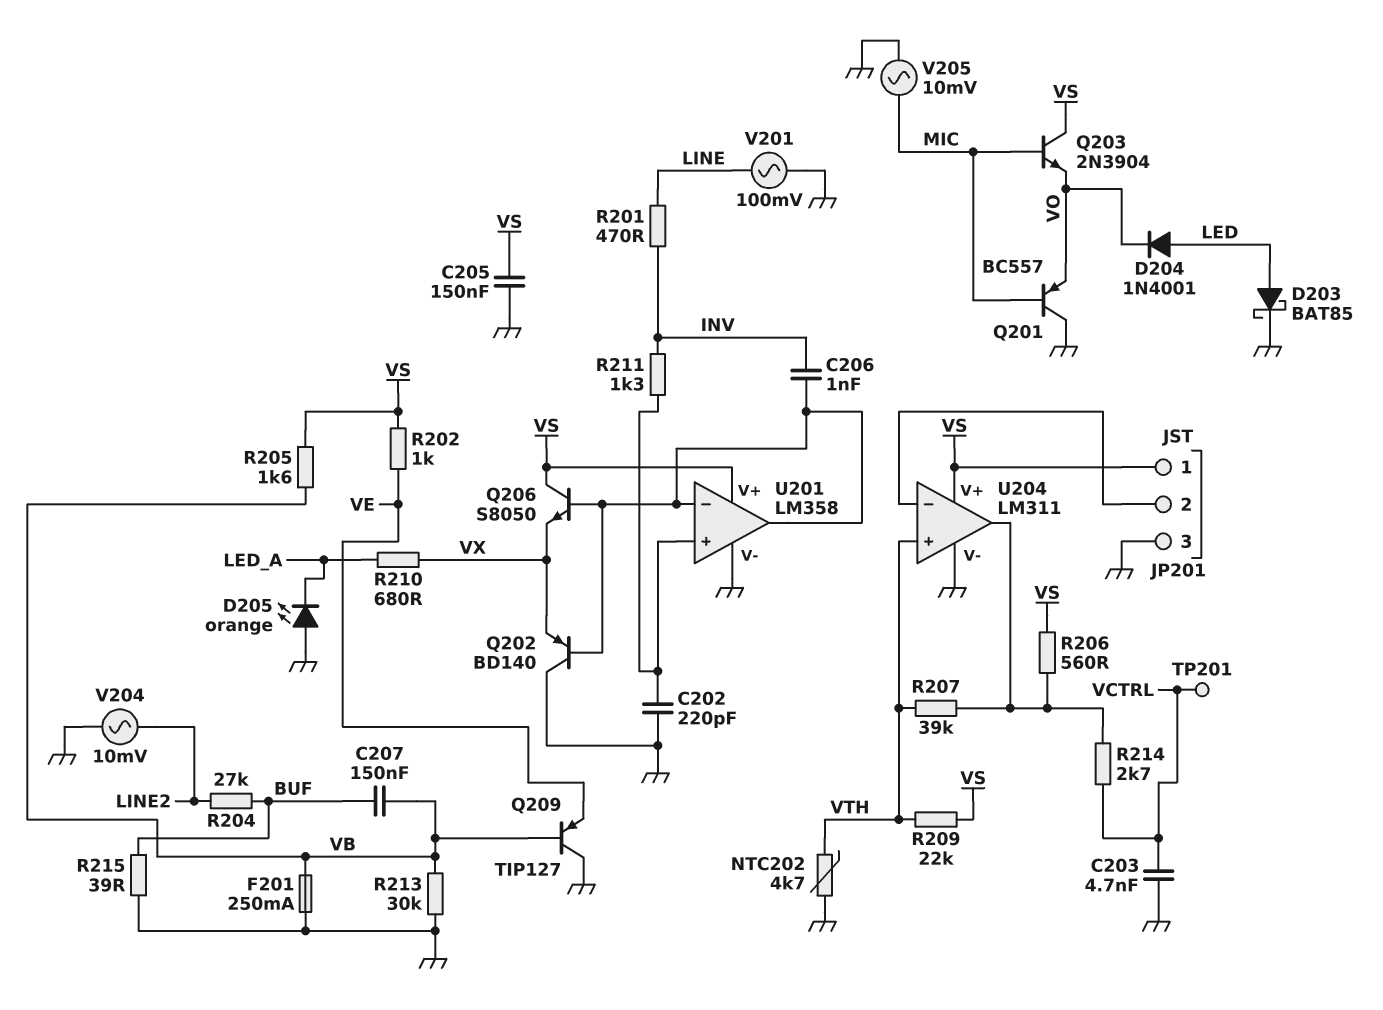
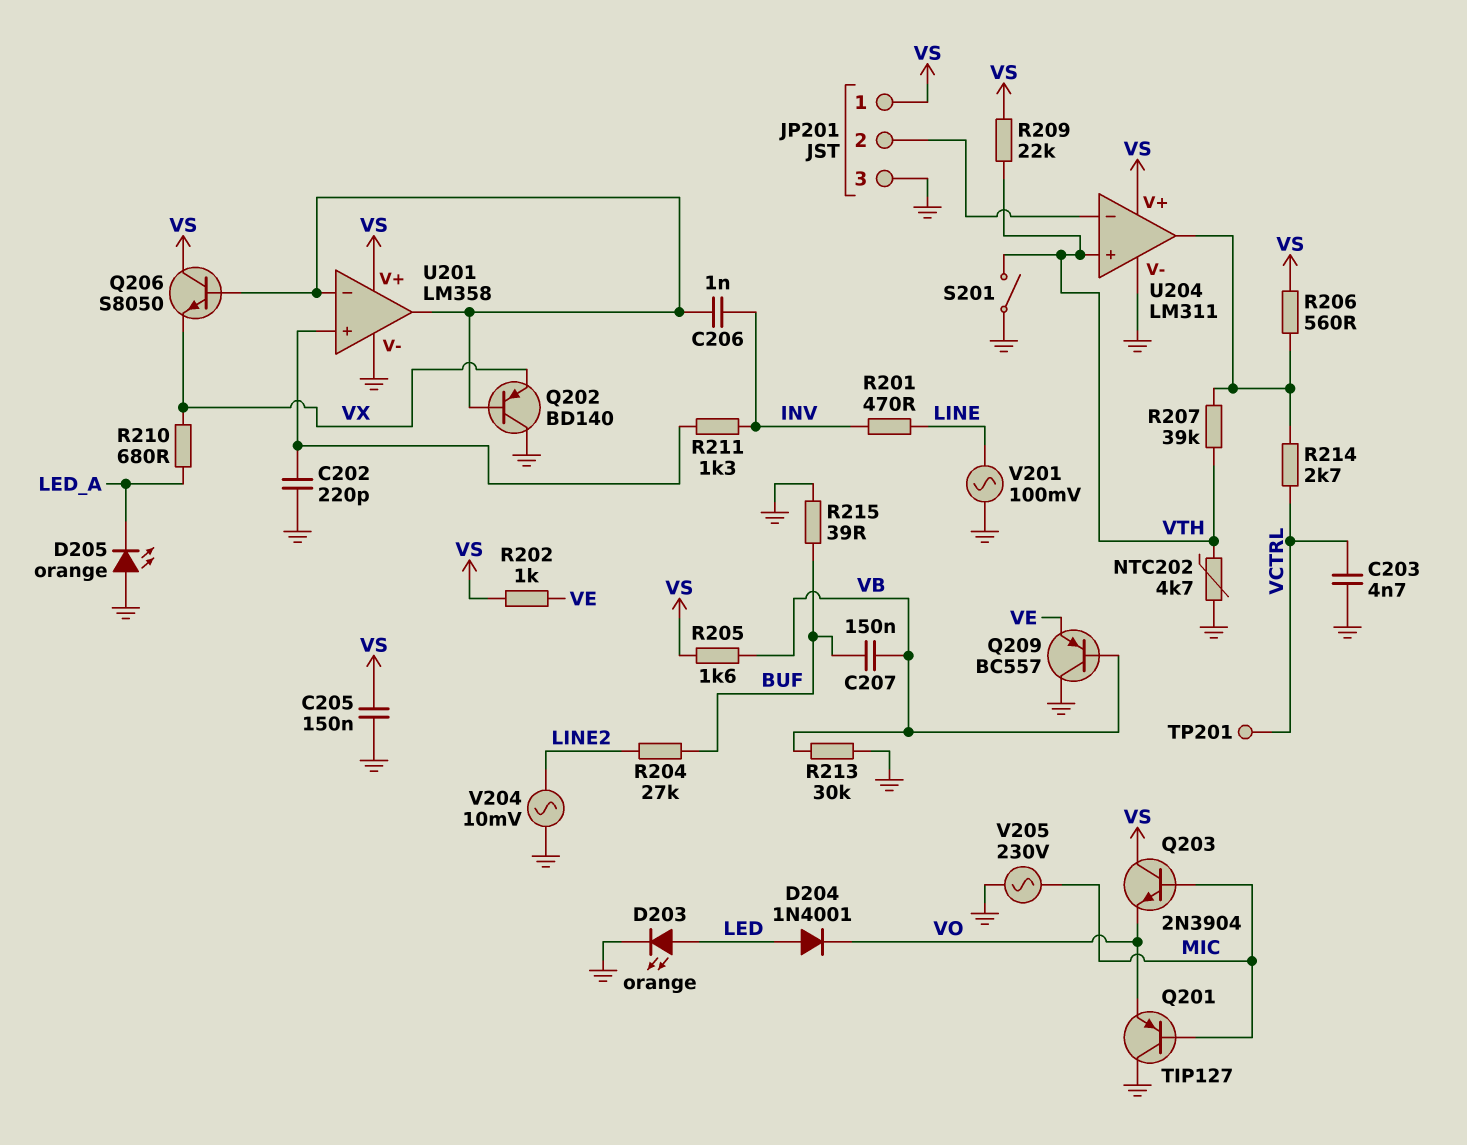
D203: schottky BAT85 (A LED, K GND) -> LED orange (A LED, K GND)
F201: 250mA (GND, VB) -> none
Q201: PNP BC557 (B MIC, C GND, E VO) -> PNP TIP127 (B MIC, C GND, E VO)
Q209: PNP TIP127 (B VB, C GND, E VE) -> PNP BC557 (B VB, C GND, E VE)
S201: none -> switch (GND, VTH)
V205: AC 10mV (GND, MIC) -> AC 230V (GND, MIC)

